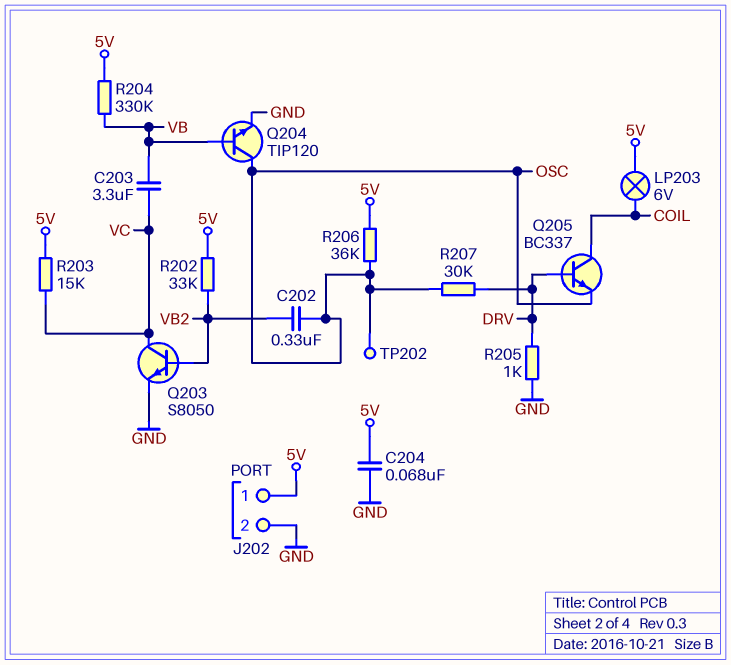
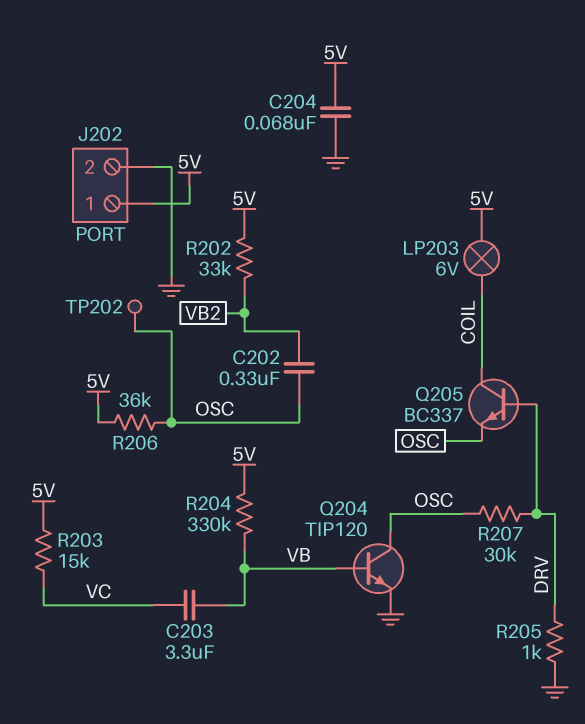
Q203: NPN S8050 (B VB2, C VC, E GND) -> none

